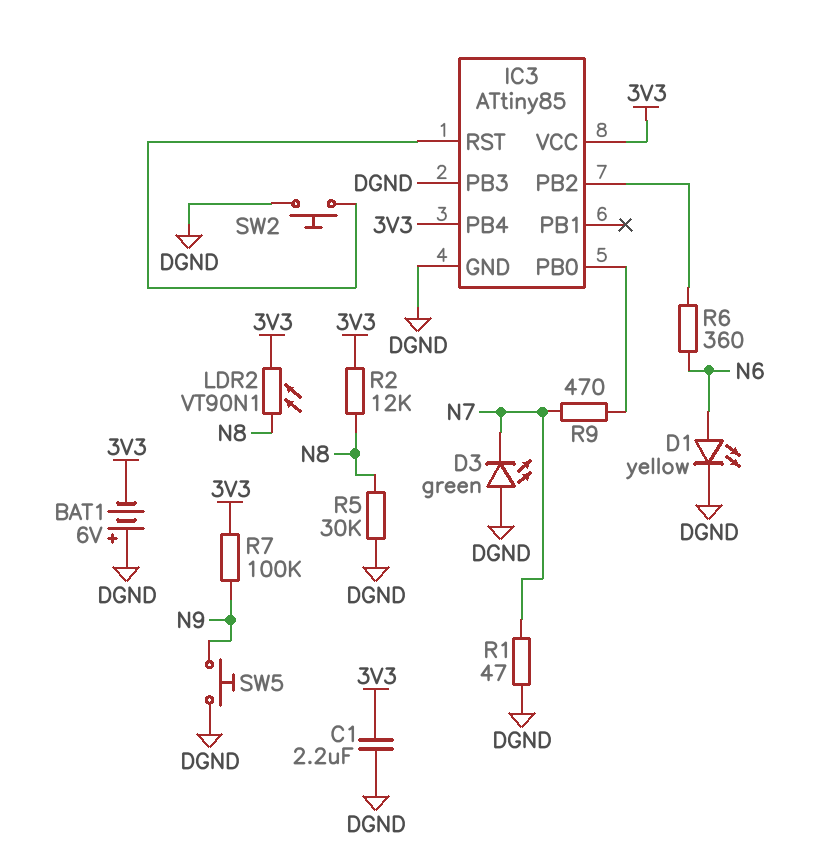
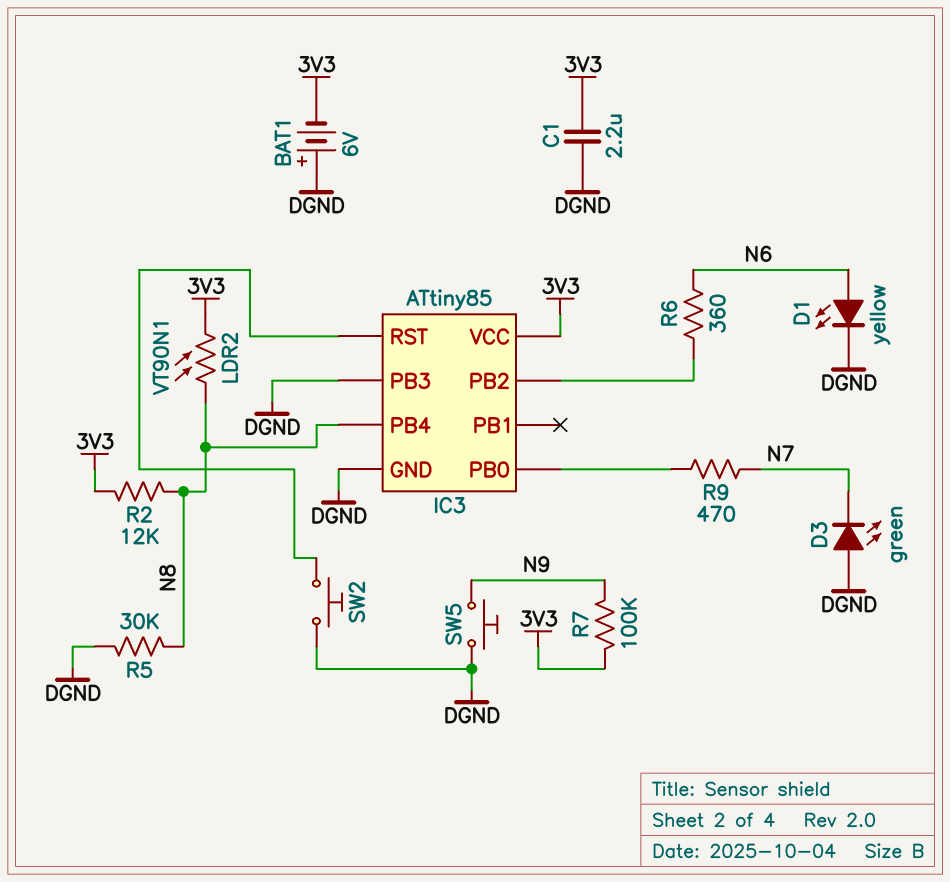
IC3 pin PB4: 3V3 -> N8
R1: 47 (DGND, N7) -> none

